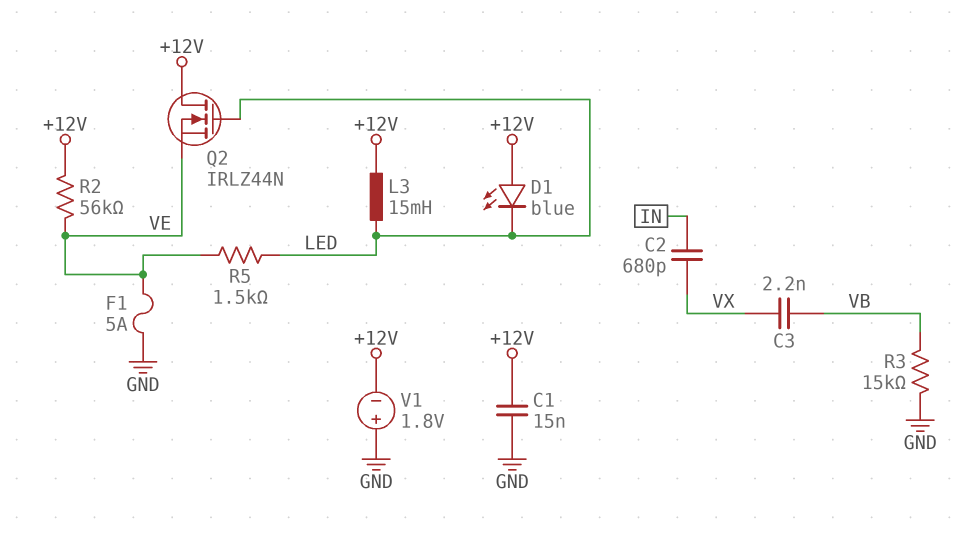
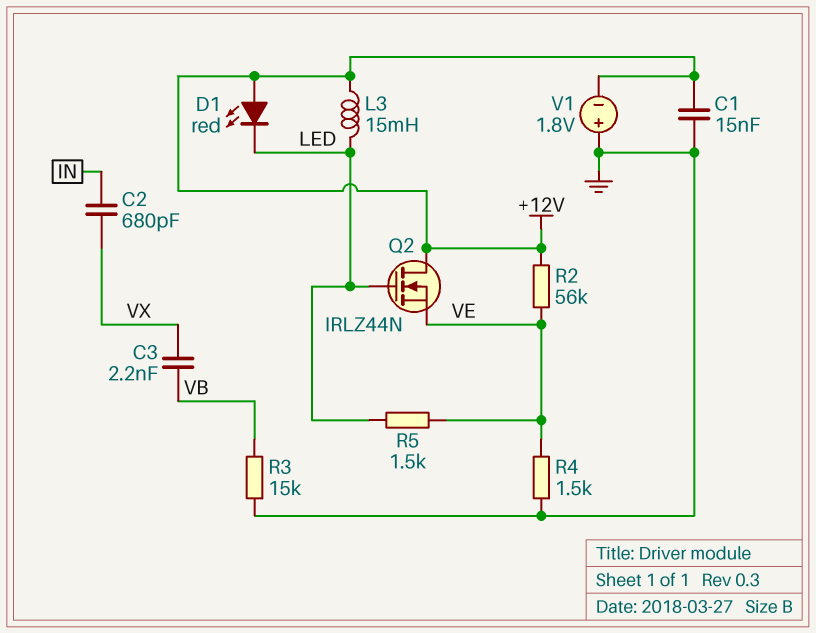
D1: LED blue (A +12V, K LED) -> LED red (A +12V, K LED)
F1: 5A (GND, VE) -> none
R4: none -> 1.5k (GND, VE)

